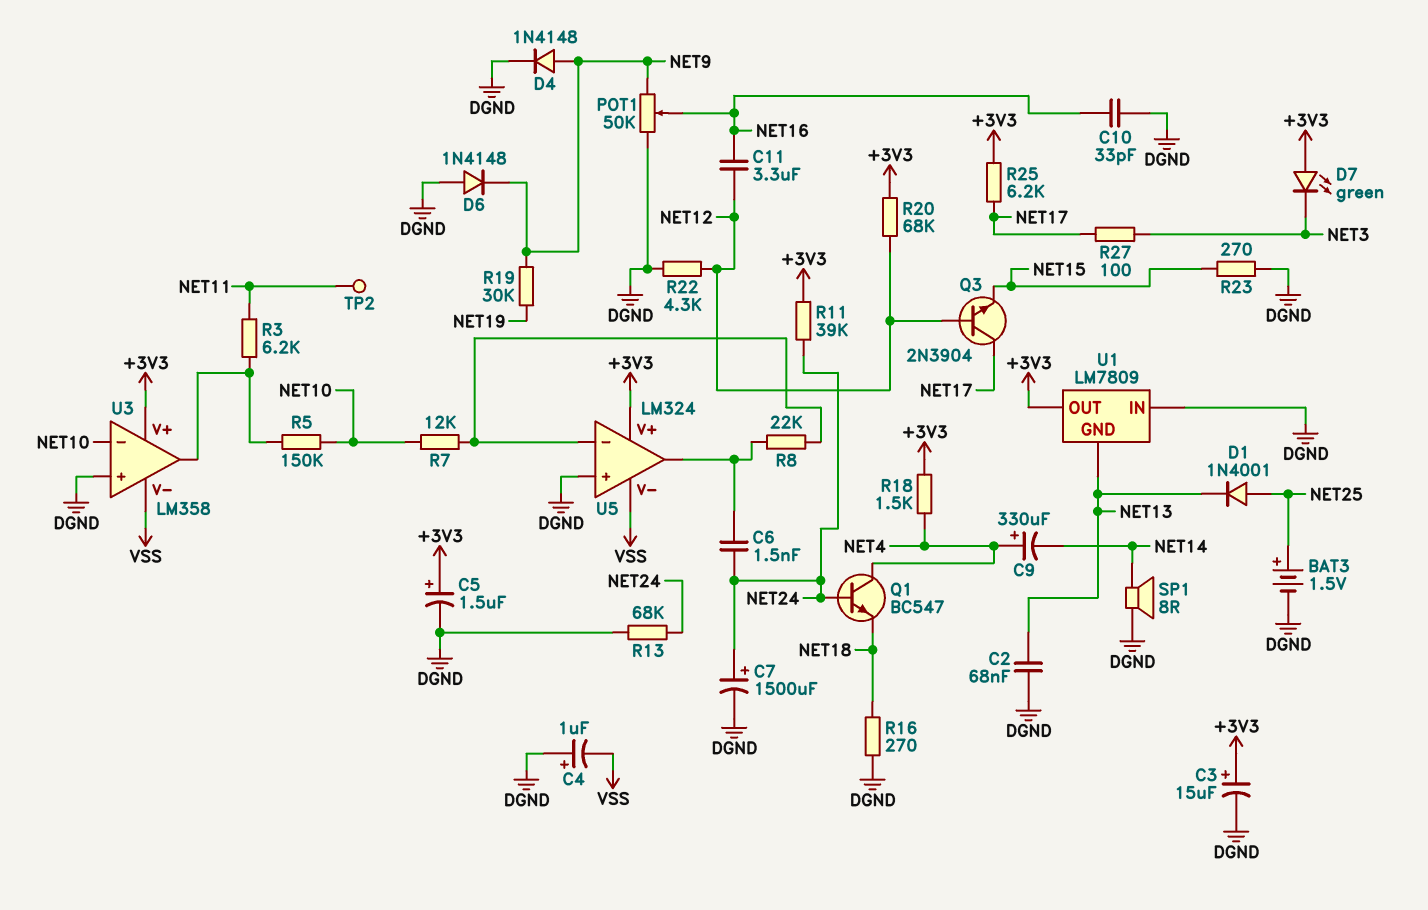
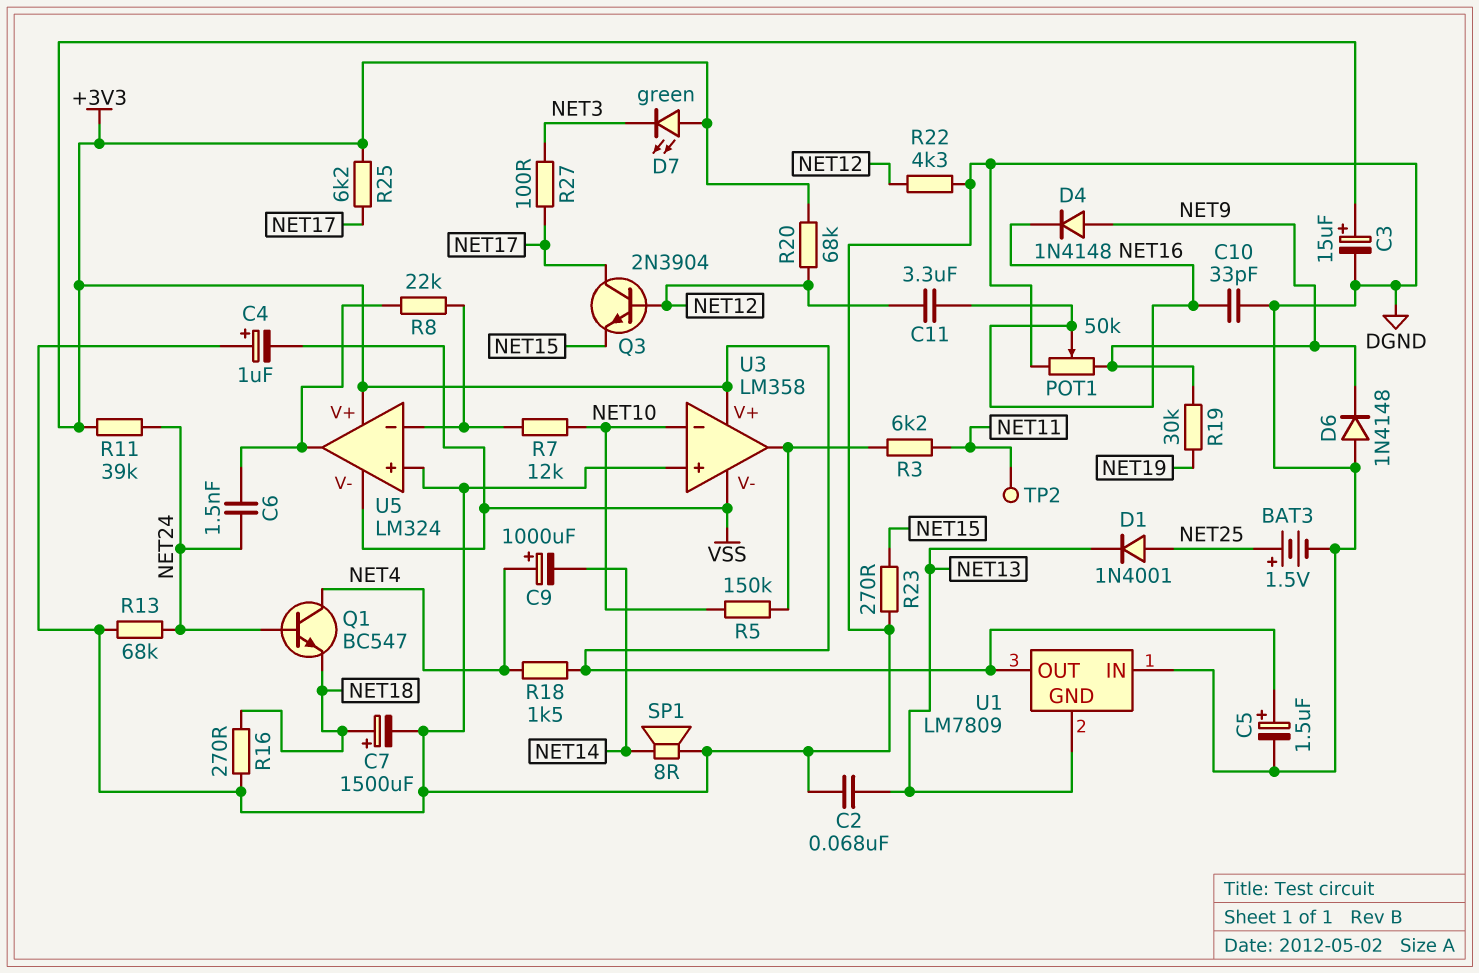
C7: 1500uF (plus NET24, minus DGND) -> 1500uF (plus NET18, minus DGND)
C9: 330uF (plus NET4, minus NET14) -> 1000uF (plus NET4, minus NET14)
D4: diode 1N4148 (A NET9, K DGND) -> diode 1N4148 (A NET9, K NET16)

